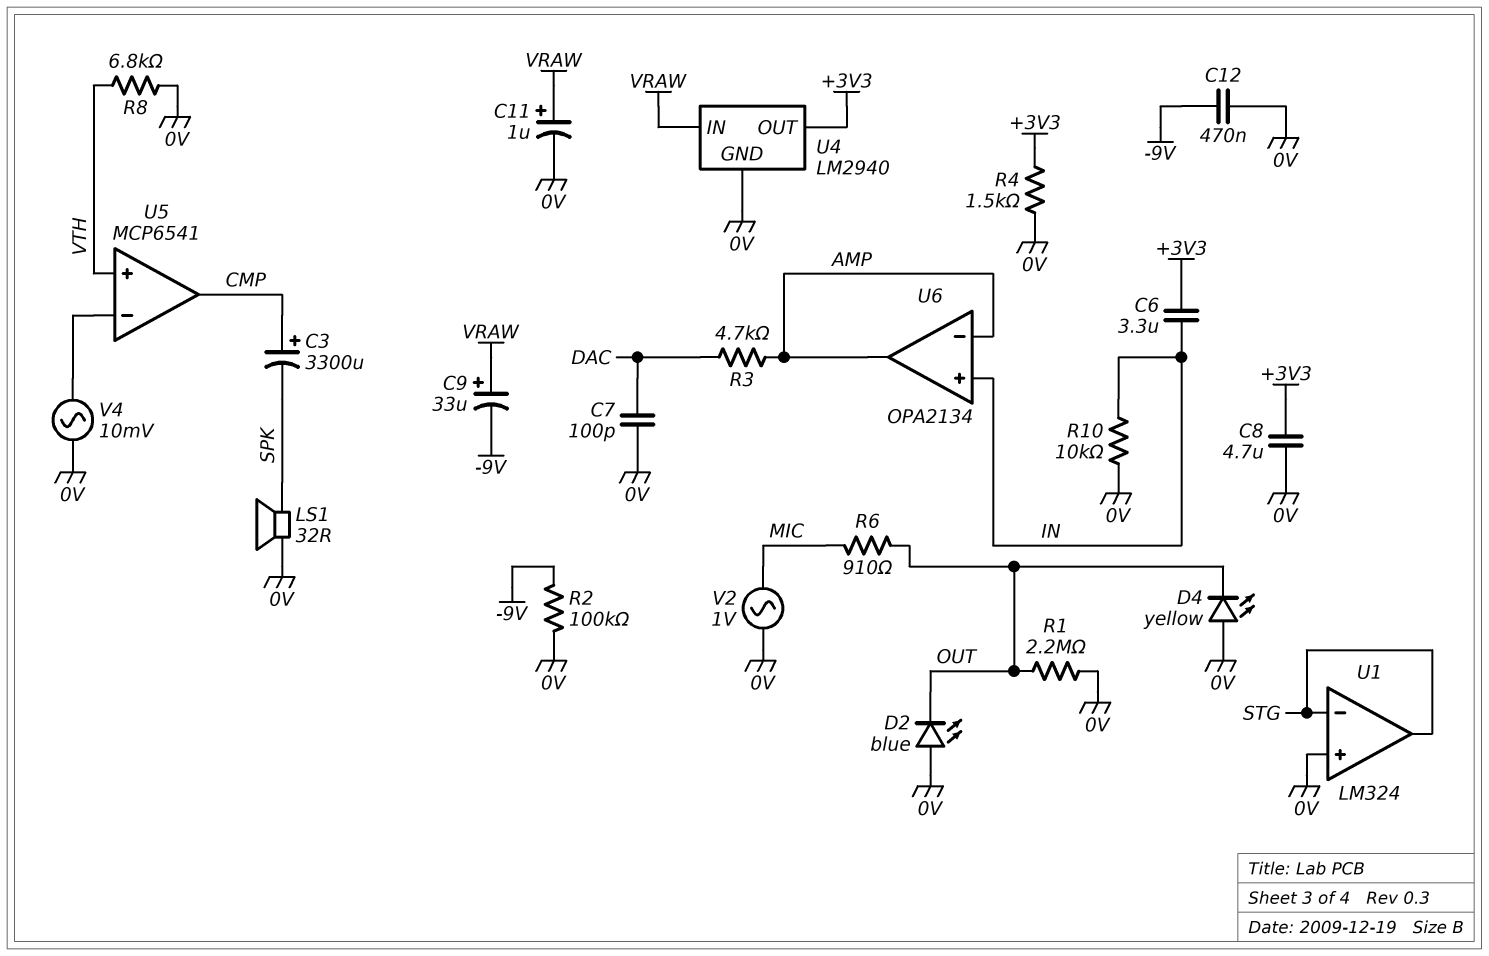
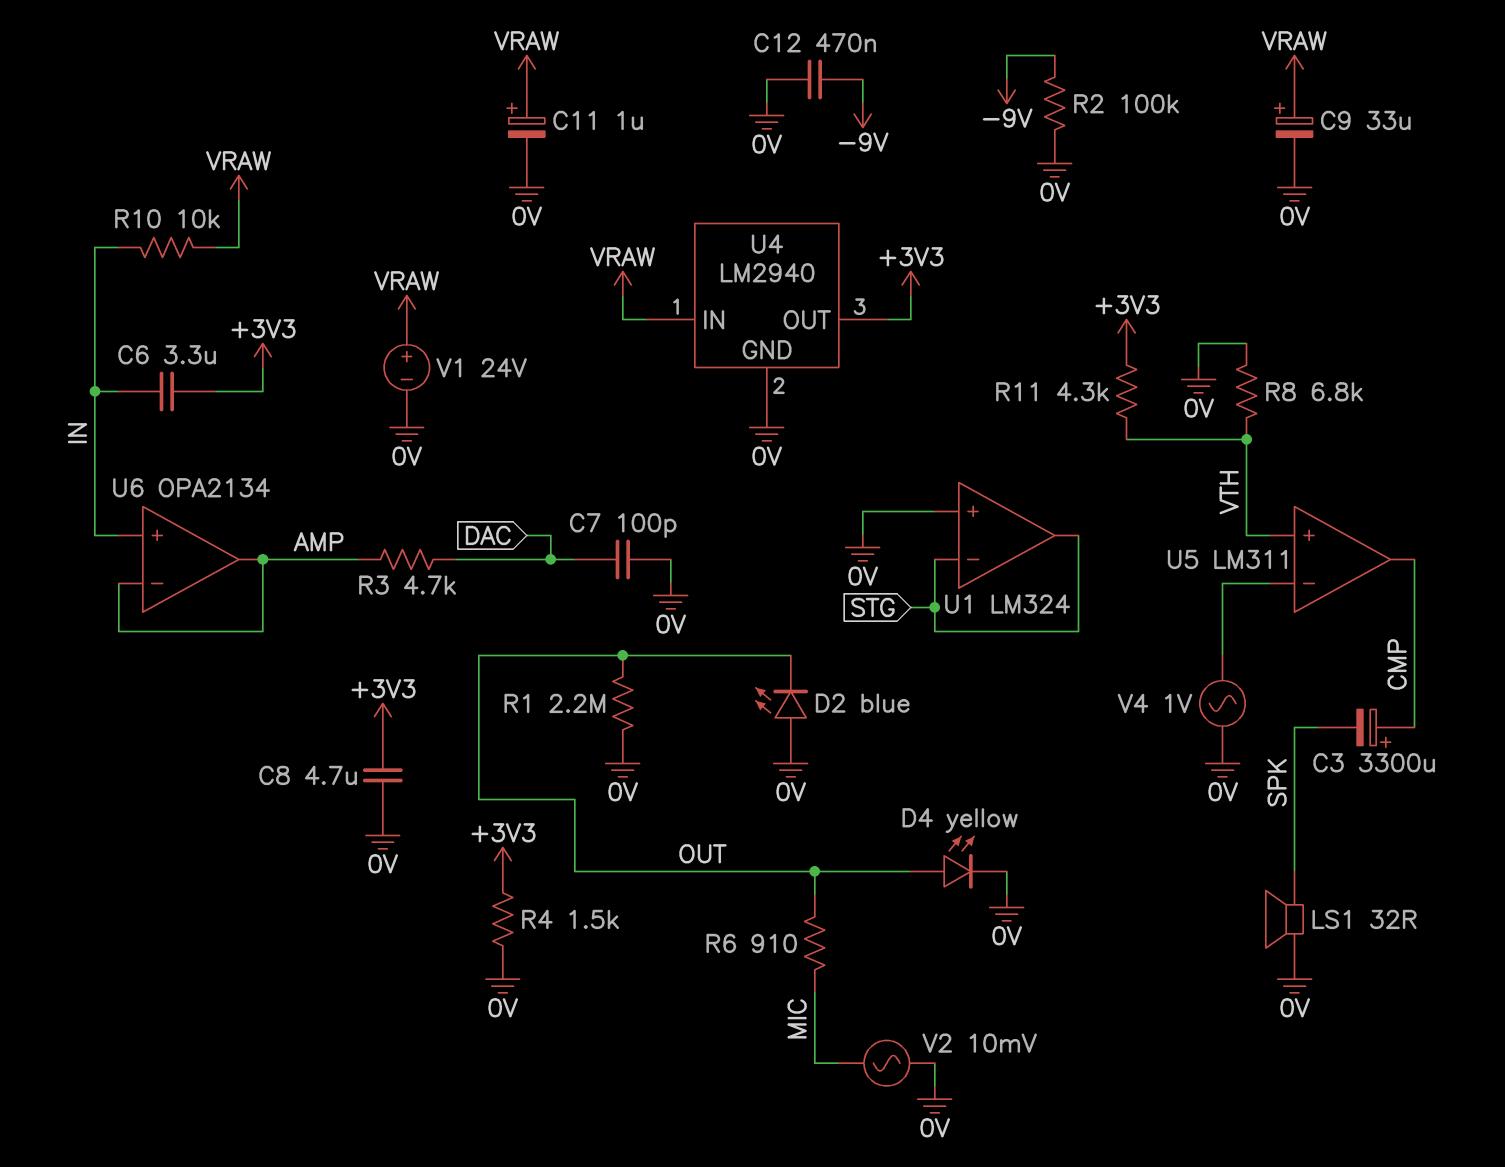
C9: 33uF (plus VRAW, minus -9V) -> 33uF (plus VRAW, minus 0V)
D4: LED yellow (A 0V, K OUT) -> LED yellow (A OUT, K 0V)
R10: 10k (0V, IN) -> 10k (IN, VRAW)
R11: none -> 4.3k (+3V3, VTH)
U5: MCP6541 -> LM311
V1: none -> 24V (plus VRAW, minus 0V)
V2: AC 1V (0V, MIC) -> AC 10mV (0V, MIC)
V4: AC 10mV (0V, U5/in-) -> AC 1V (0V, U5/in-)

